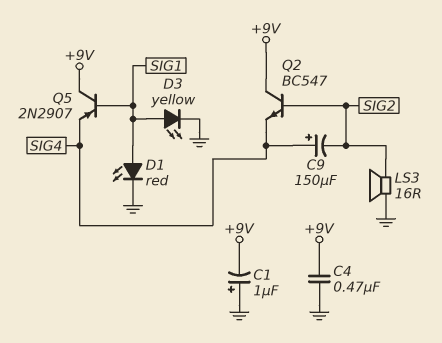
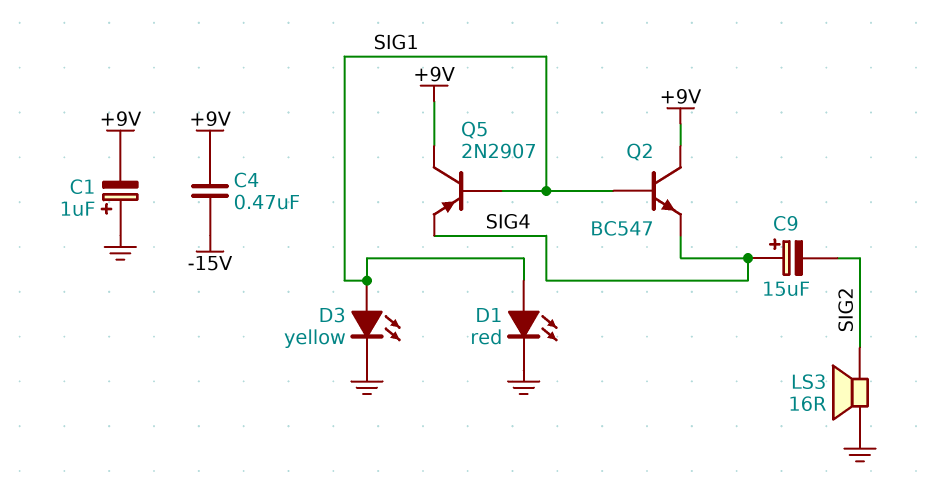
C4: 470nF (+9V, GND) -> 470nF (+9V, -15V)
C9: 150uF (plus SIG4, minus SIG2) -> 15uF (plus SIG4, minus SIG2)
Q2: NPN BC547 (B SIG2, C +9V, E SIG4) -> NPN BC547 (B SIG1, C +9V, E SIG4)

